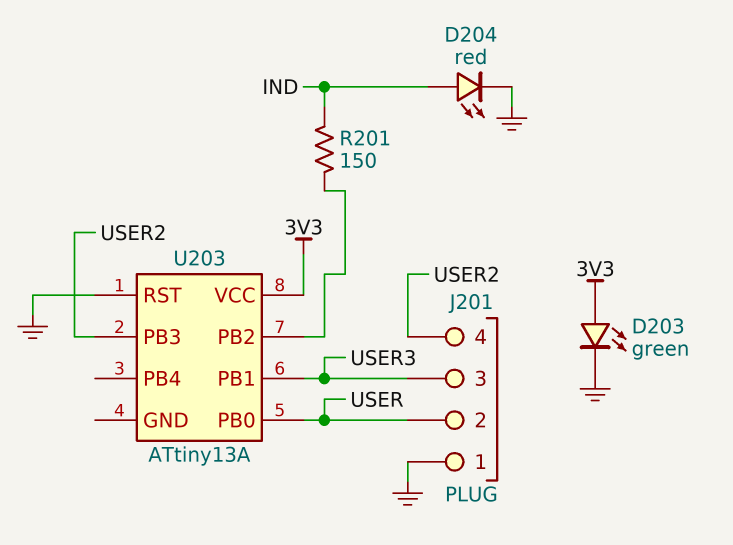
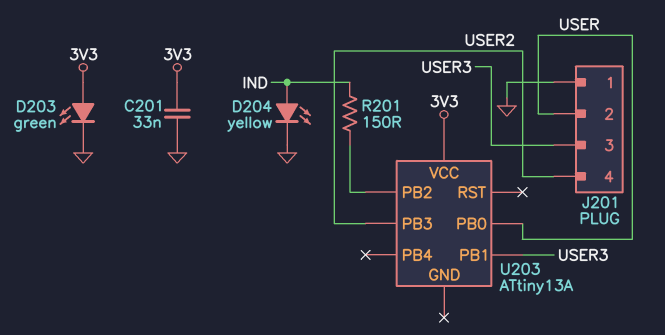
C201: none -> 33nF (3V3, GND)
D204: LED red (A IND, K GND) -> LED yellow (A IND, K GND)
U203 pin RST: GND -> none

